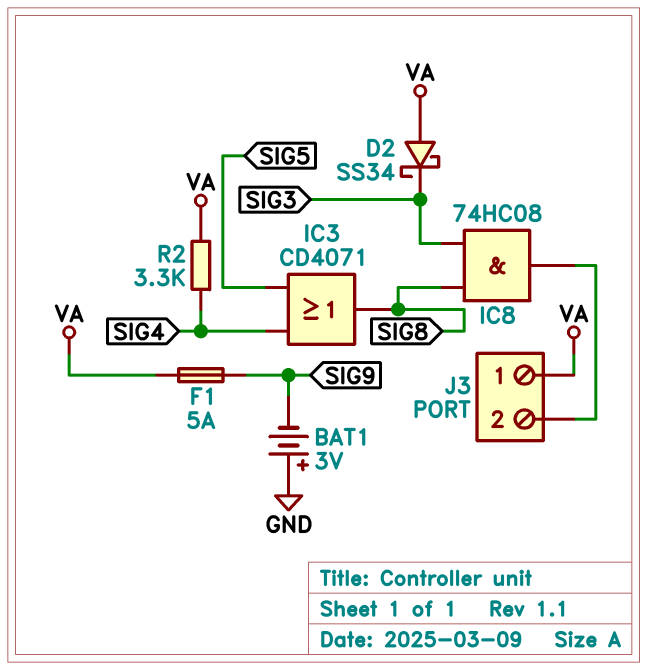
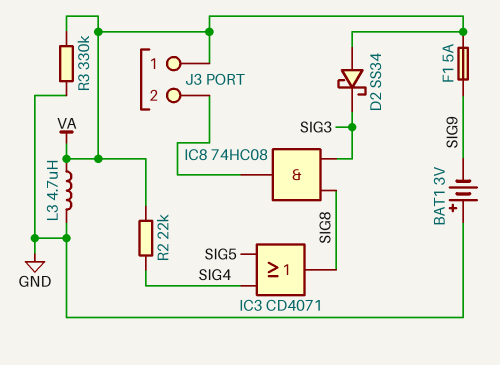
L3: none -> 4.7uH (GND, VA)
R2: 3.3k (SIG4, VA) -> 22k (SIG4, VA)
R3: none -> 330k (GND, VA)

